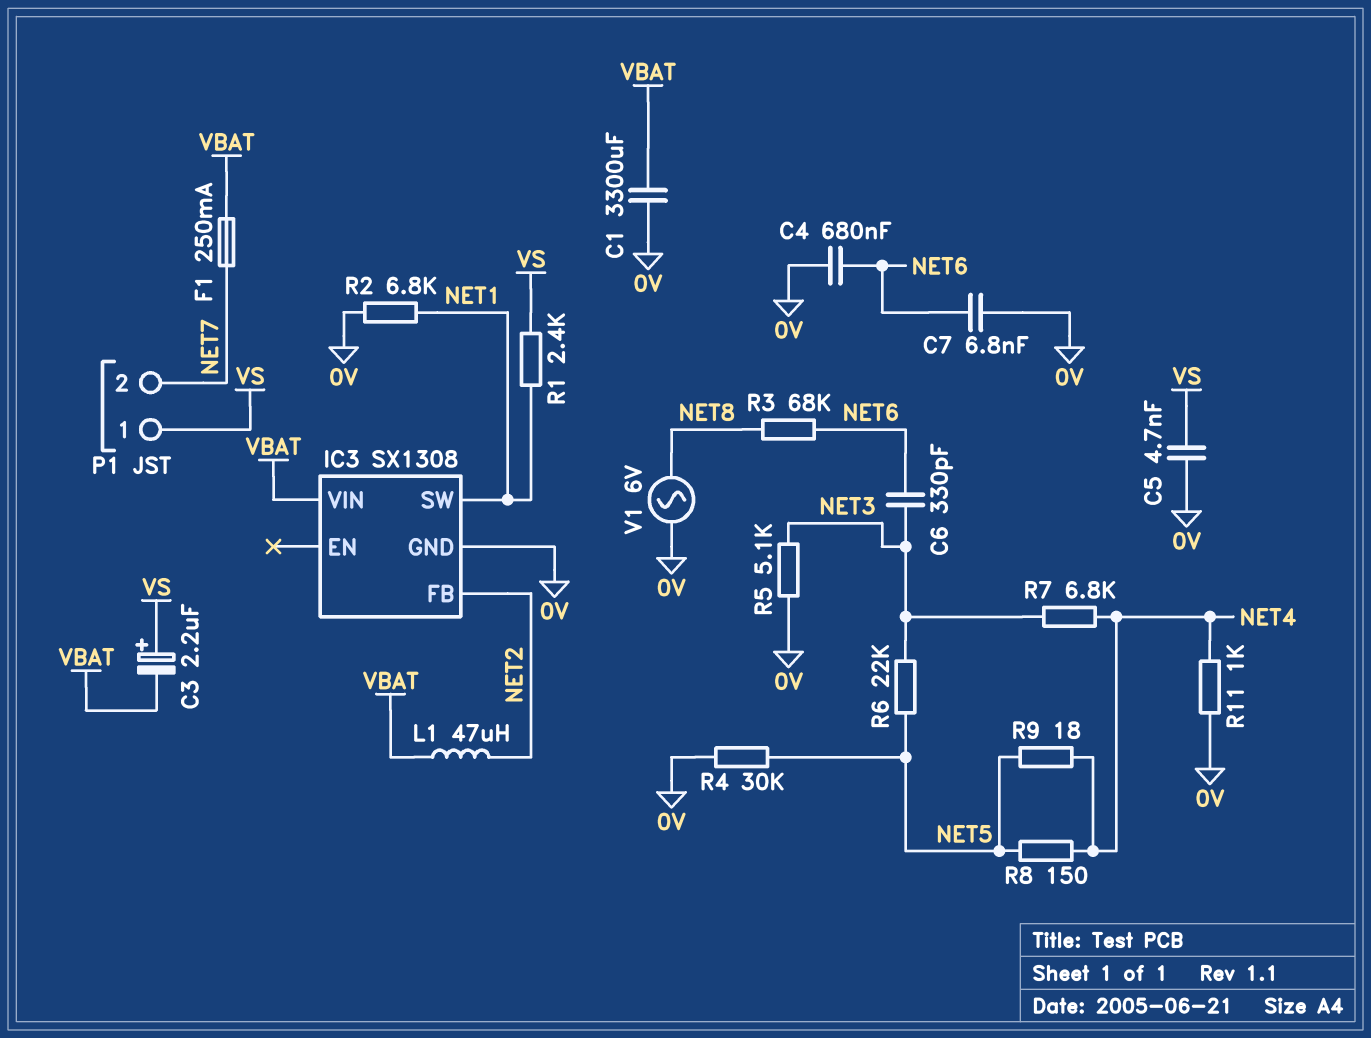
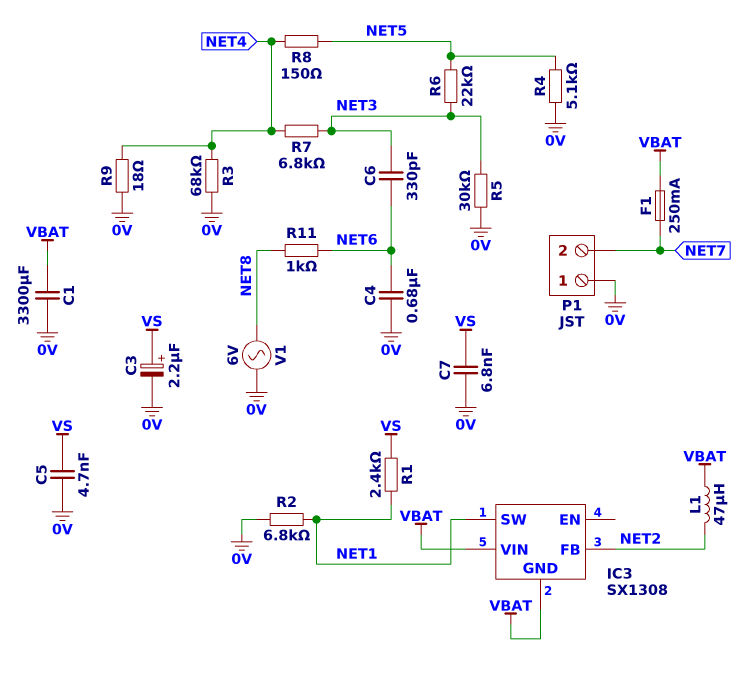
C3: 2.2uF (plus VS, minus VBAT) -> 2.2uF (plus VS, minus 0V)
C7: 6.8nF (0V, NET6) -> 6.8nF (0V, VS)
IC3 pin GND: 0V -> VBAT
P1 pin 1: VS -> 0V
R3: 68k (NET6, NET8) -> 68k (0V, NET4)
R4: 30k (0V, NET5) -> 5.1k (0V, NET5)
R5: 5.1k (0V, NET3) -> 30k (0V, NET3)
R9: 18 (NET4, NET5) -> 18 (0V, NET4)
R11: 1k (0V, NET4) -> 1k (NET6, NET8)

